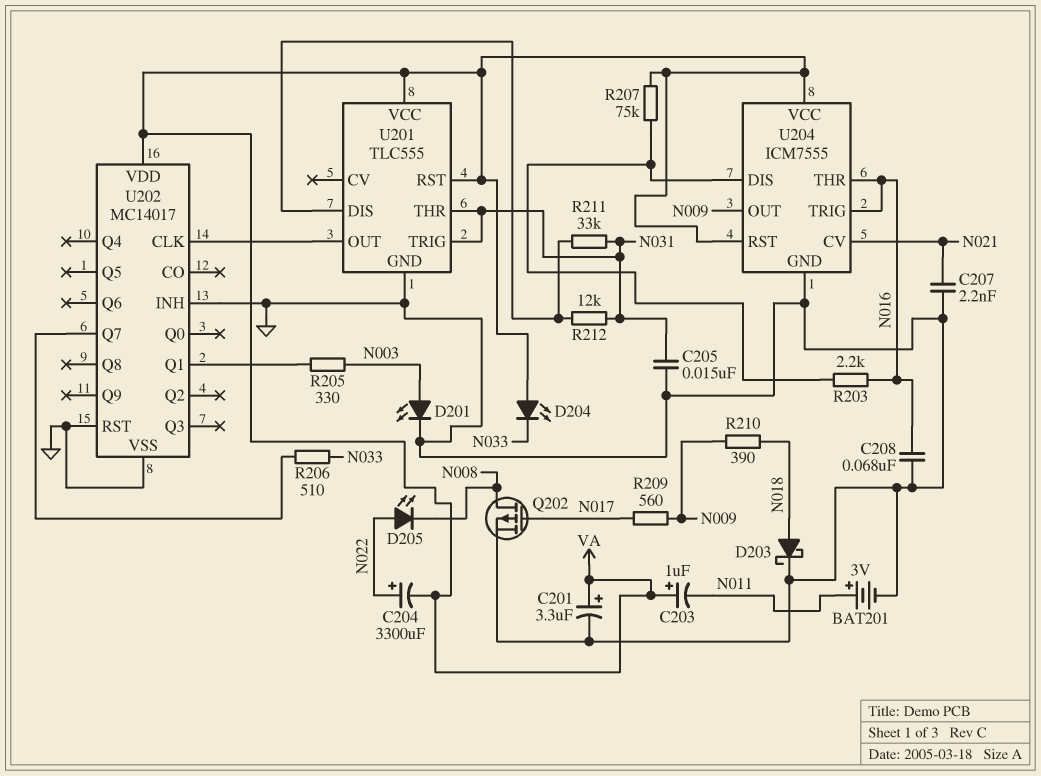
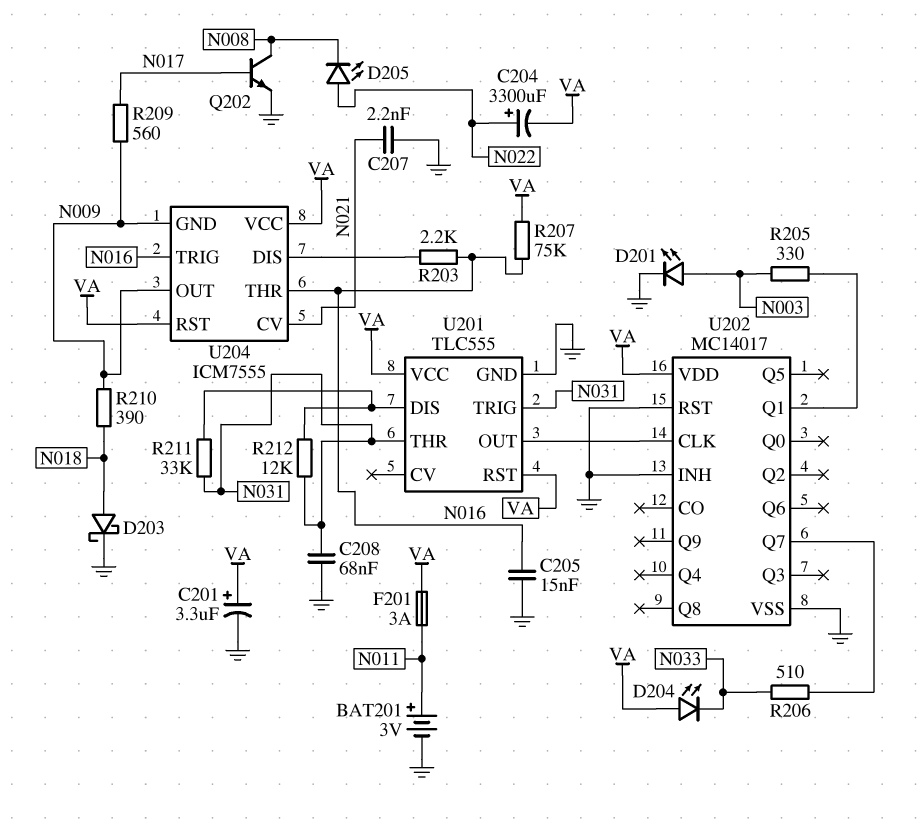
C203: 1uF (plus VA, minus N011) -> none
C205: 15nF (GND, N031) -> 15nF (GND, N016)
C208: 68nF (GND, N016) -> 68nF (GND, N031)
F201: none -> 3A (N011, VA)
Q202: PMOS (G N017, D N008, S GND) -> NPN (B N017, C N008, E GND)
R207: 75k (U204/DIS, VA) -> 75k (N016, VA)
U204 pin GND: GND -> N009

